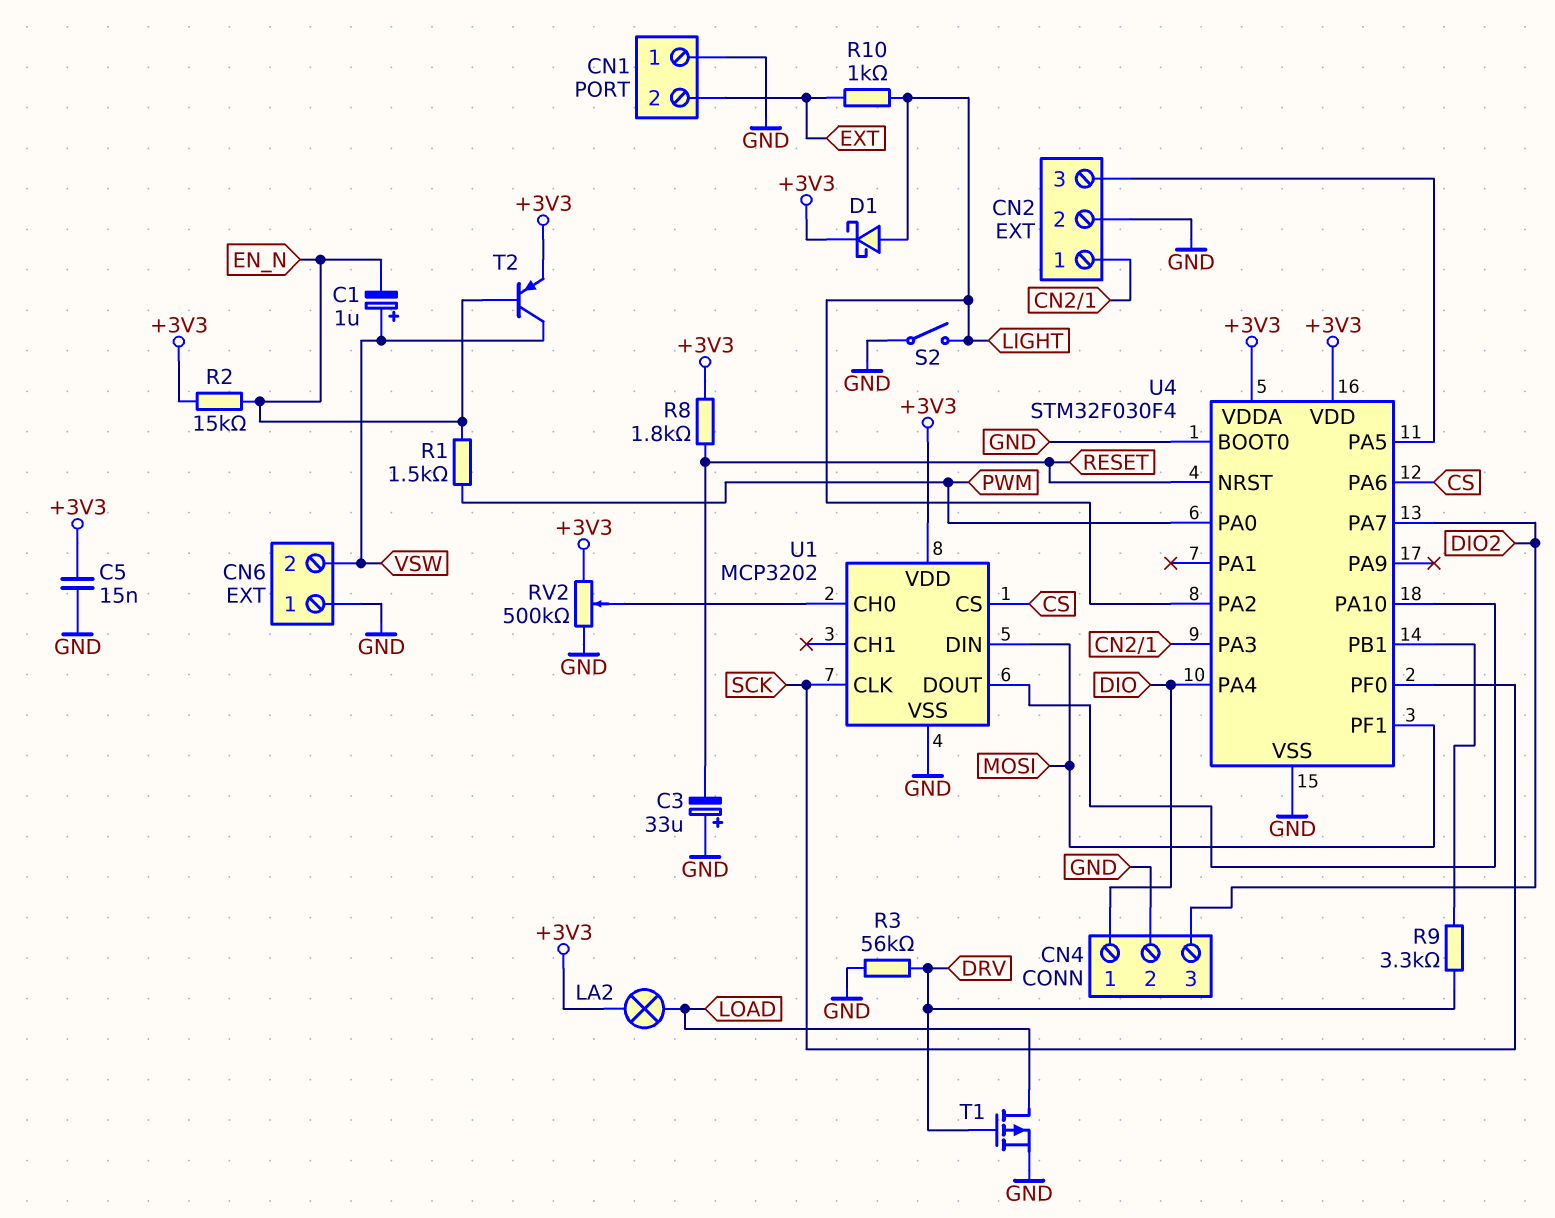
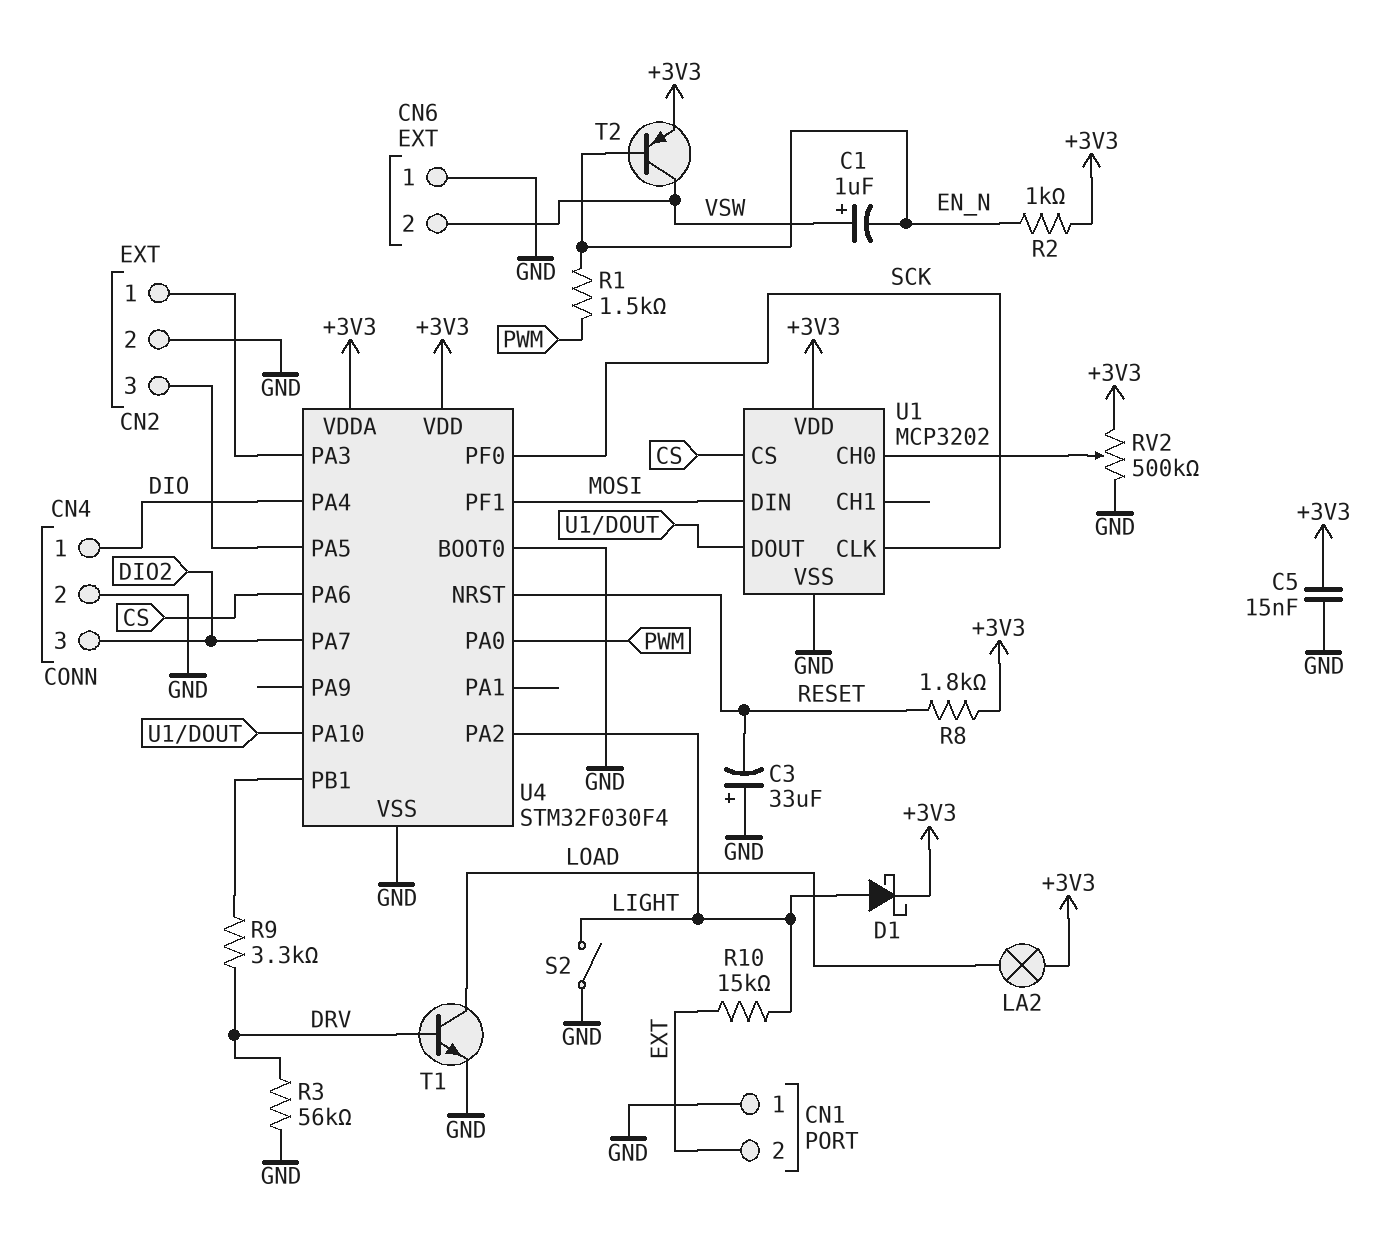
R2: 15k (+3V3, EN_N) -> 1k (+3V3, EN_N)
R10: 1k (EXT, LIGHT) -> 15k (EXT, LIGHT)
T1: PMOS (G DRV, D LOAD, S GND) -> NPN (B DRV, C LOAD, E GND)

